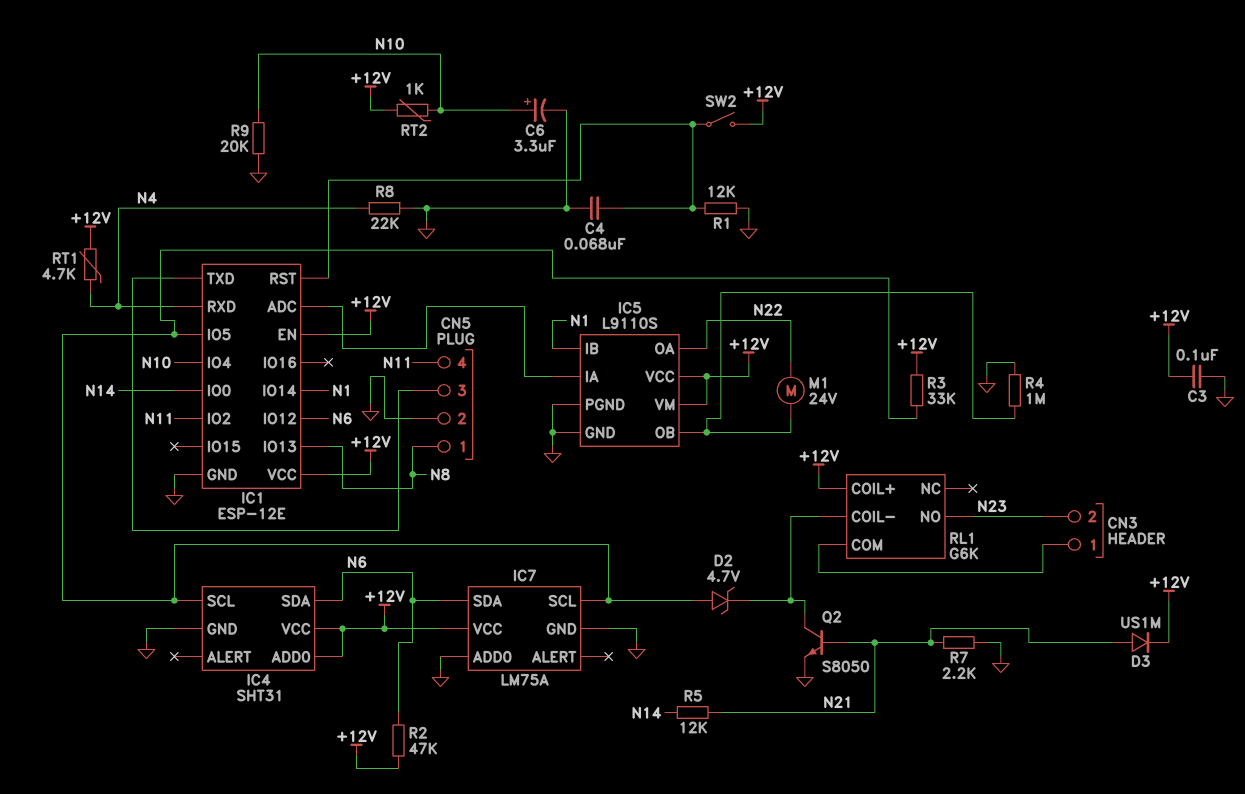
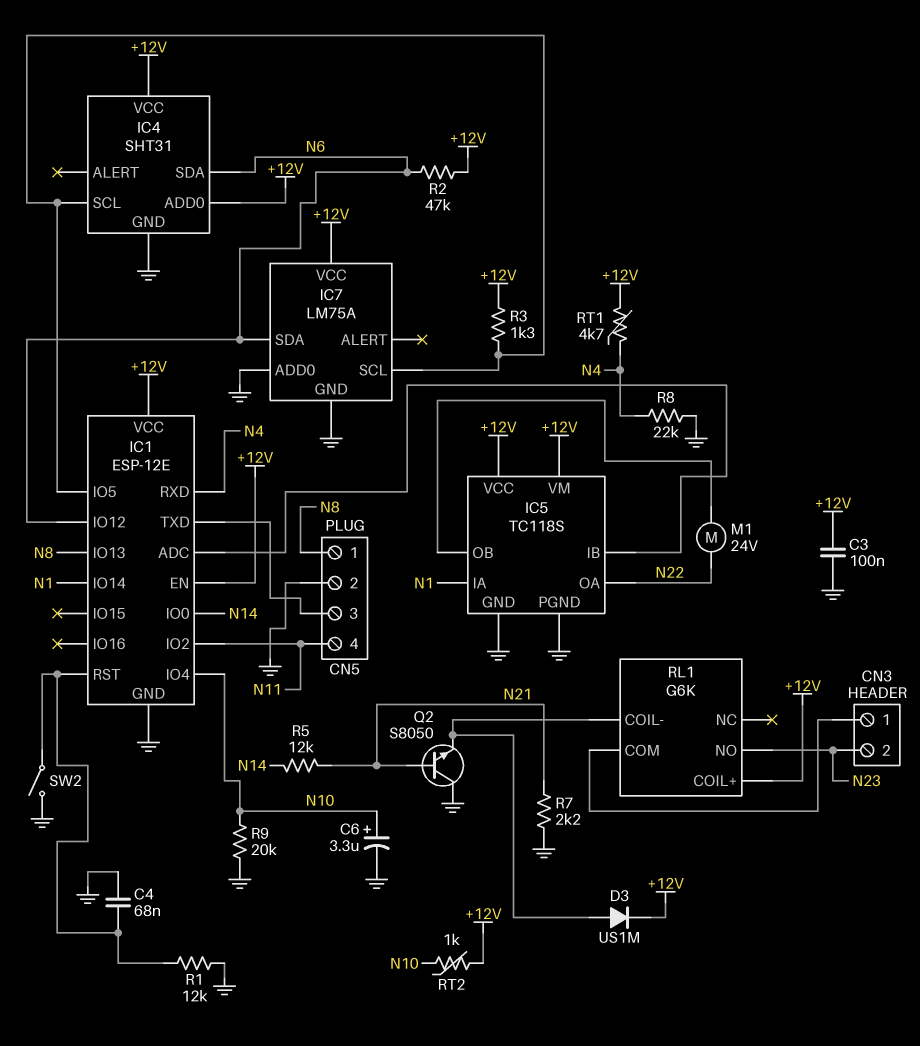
D2: zener 4.7V (A IC1/IO5, K RL1/COIL-) -> none
D3: diode US1M (A N21, K +12V) -> diode US1M (A RL1/COIL-, K +12V)
IC5: L9110S -> TC118S
IC5 pin IA: IC1/ADC -> N1
IC5 pin IB: N1 -> IC1/ADC
Q2: NPN S8050 (B N21, C RL1/COIL-, E GND) -> NPN S8050 (B N21, C GND, E RL1/COIL-)
R3: 33k (+12V, IC1/IO5) -> 1.3k (+12V, IC1/IO5)
R4: 1M (GND, IC5/OB) -> none
SW2: switch (+12V, IC1/RST) -> switch (GND, IC1/RST)

